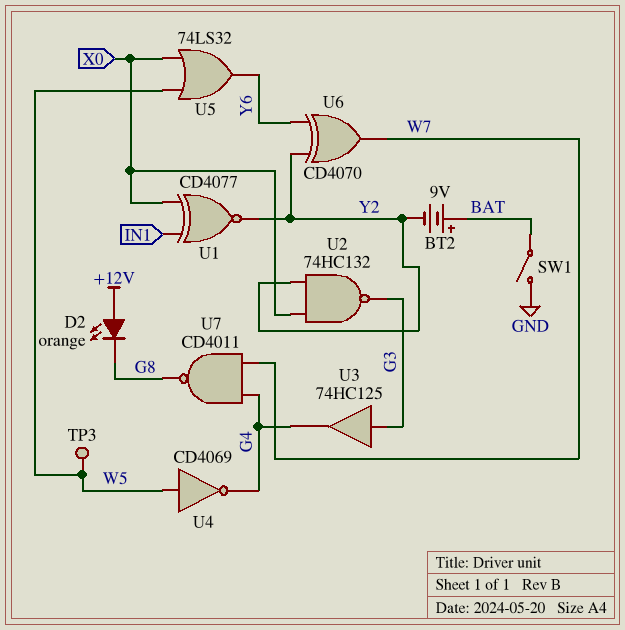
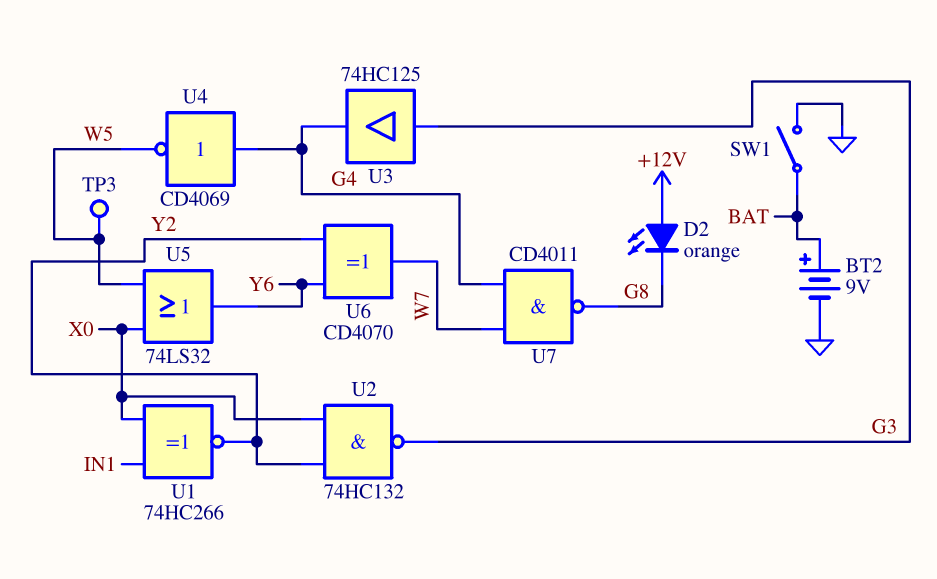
BT2: 9V (plus BAT, minus Y2) -> 9V (plus BAT, minus GND)
U1: XNOR CD4077 (in IN1, in X0, out Y2) -> XNOR 74HC266 (in IN1, in X0, out Y2)
U4: NOT CD4069 (in W5, out G4) -> NOT CD4069 (in G4, out W5)

